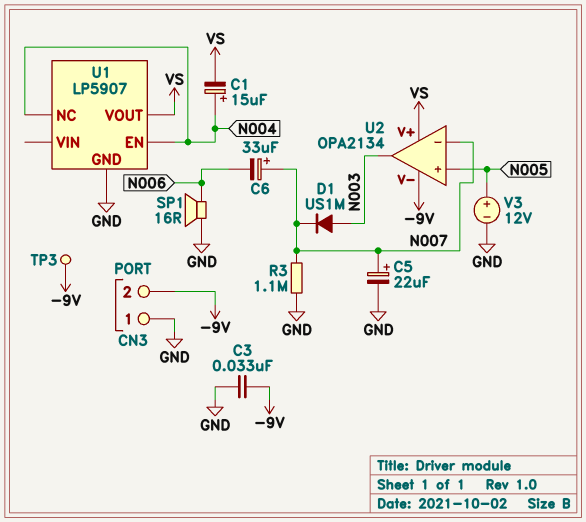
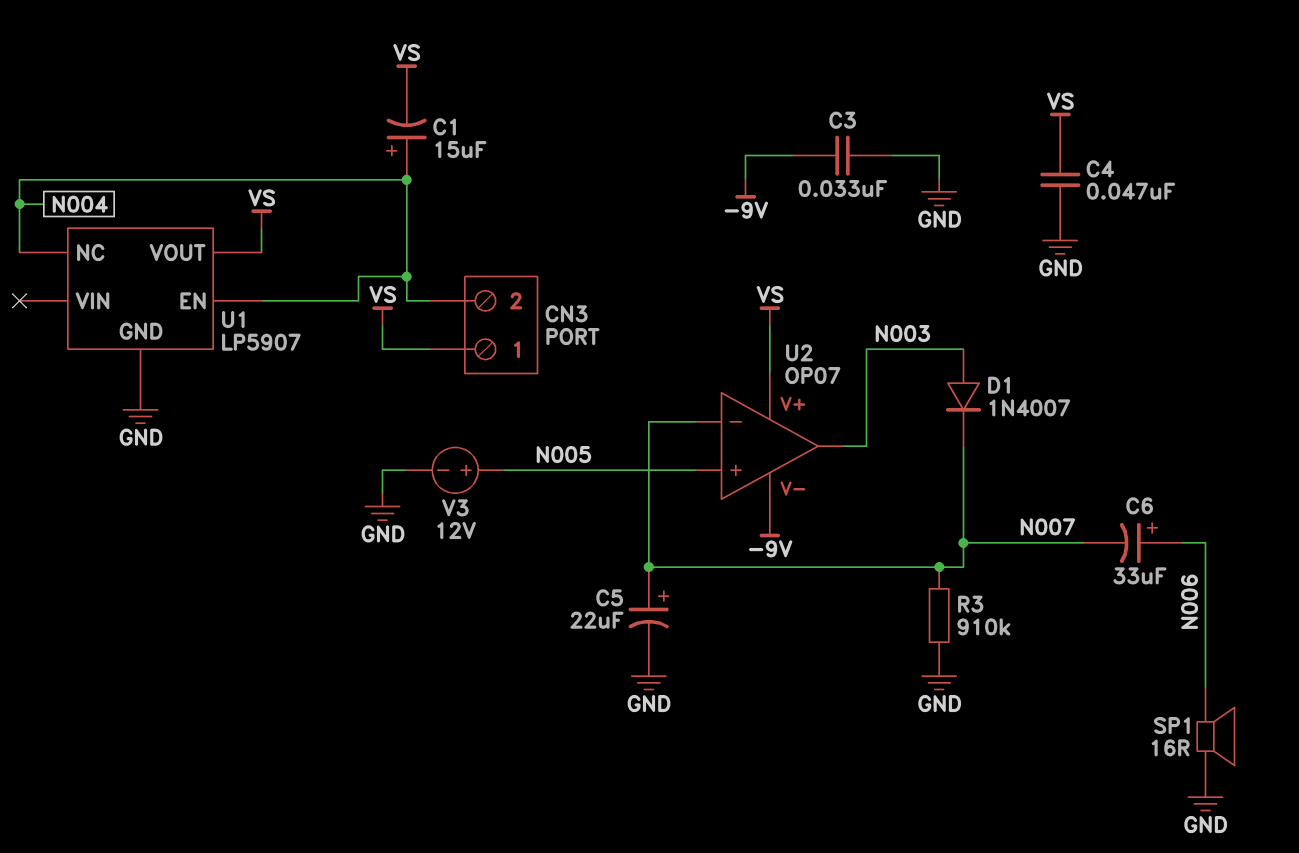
C4: none -> 47nF (GND, VS)
C6: 33uF (plus N007, minus N006) -> 33uF (plus N006, minus N007)
CN3 pin 1: GND -> VS
CN3 pin 2: -9V -> N004
D1: diode US1M (A N003, K N007) -> diode 1N4007 (A N003, K N007)
R3: 1.1M (GND, N007) -> 910k (GND, N007)
TP3: test point (-9V) -> none
U2: OPA2134 -> OP07

